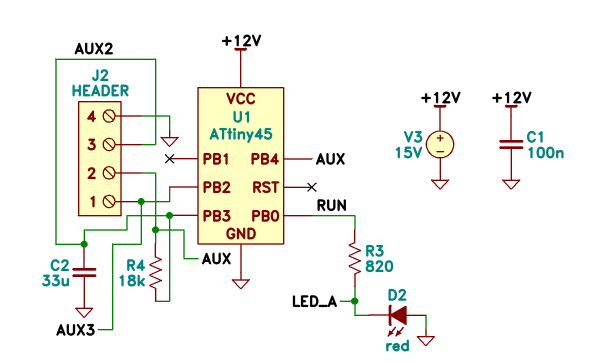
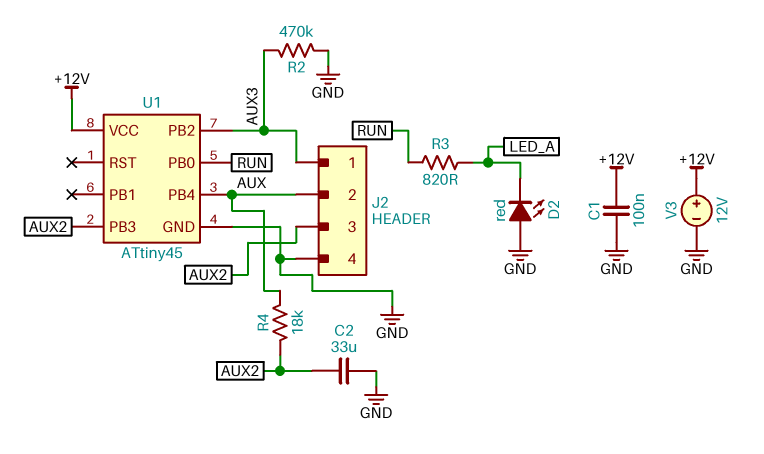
R2: none -> 470k (AUX3, GND)
V3: 15V (plus +12V, minus GND) -> 12V (plus +12V, minus GND)

